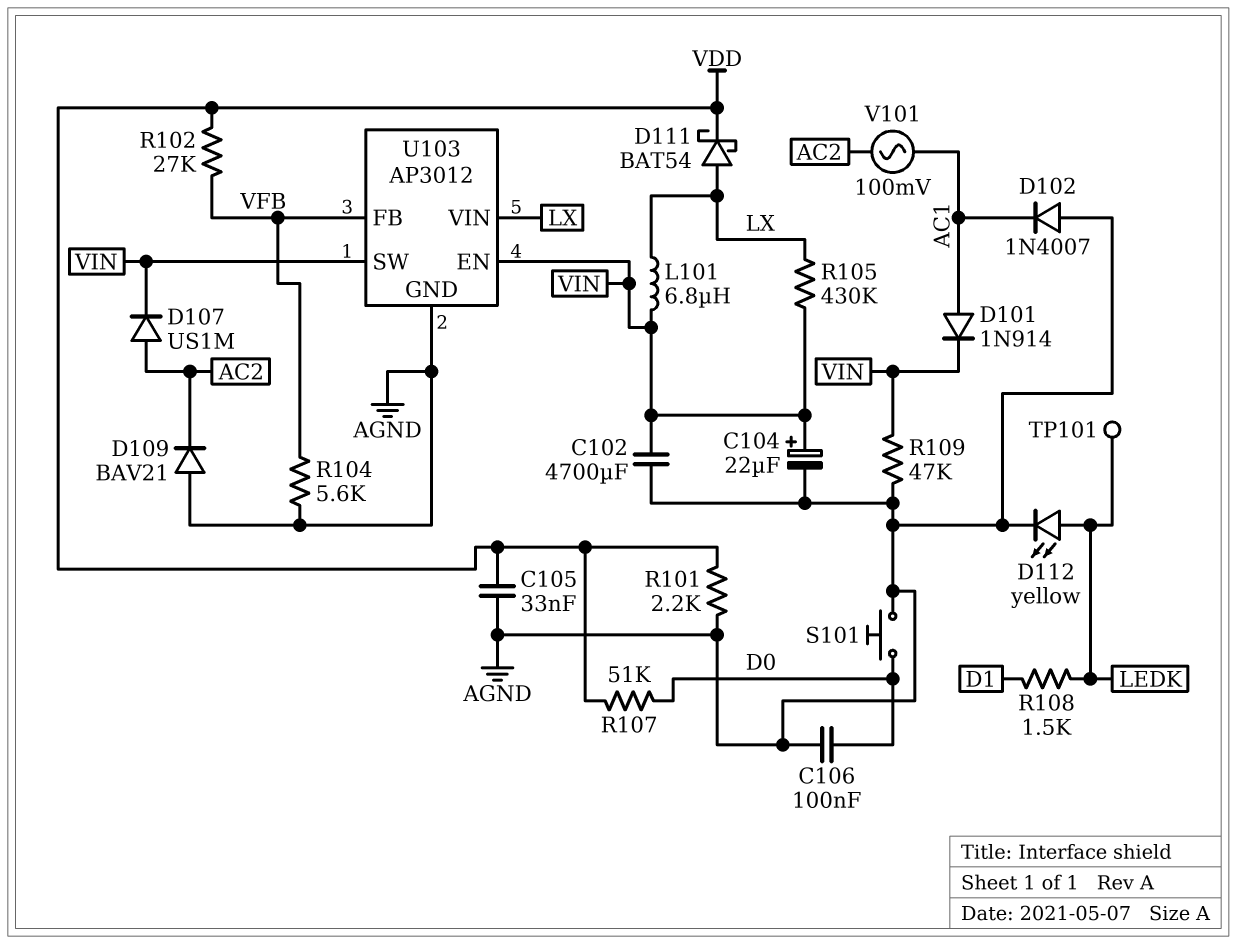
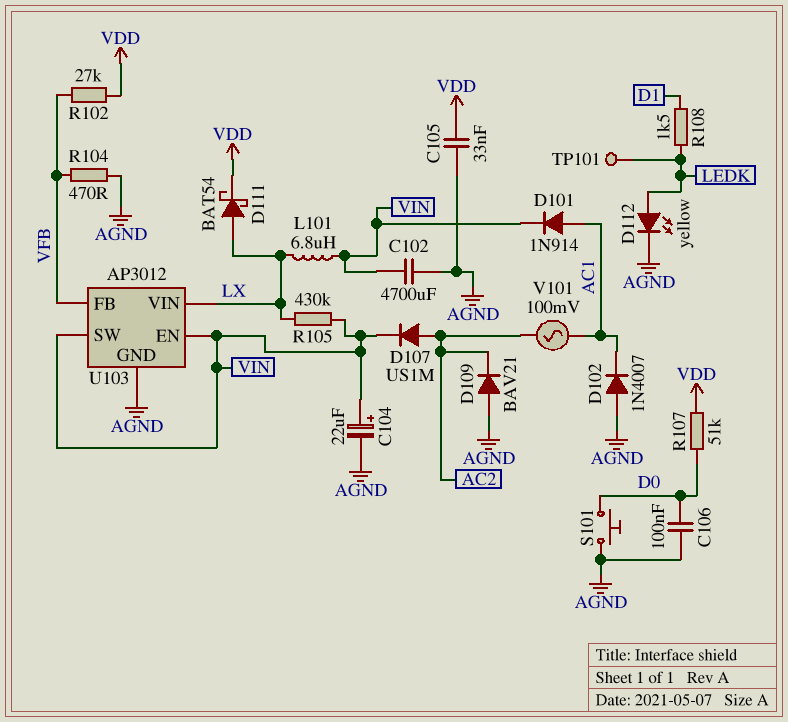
R101: 2.2k (AGND, VDD) -> none
R104: 5.6k (AGND, VFB) -> 470 (AGND, VFB)
R109: 47k (AGND, VIN) -> none

